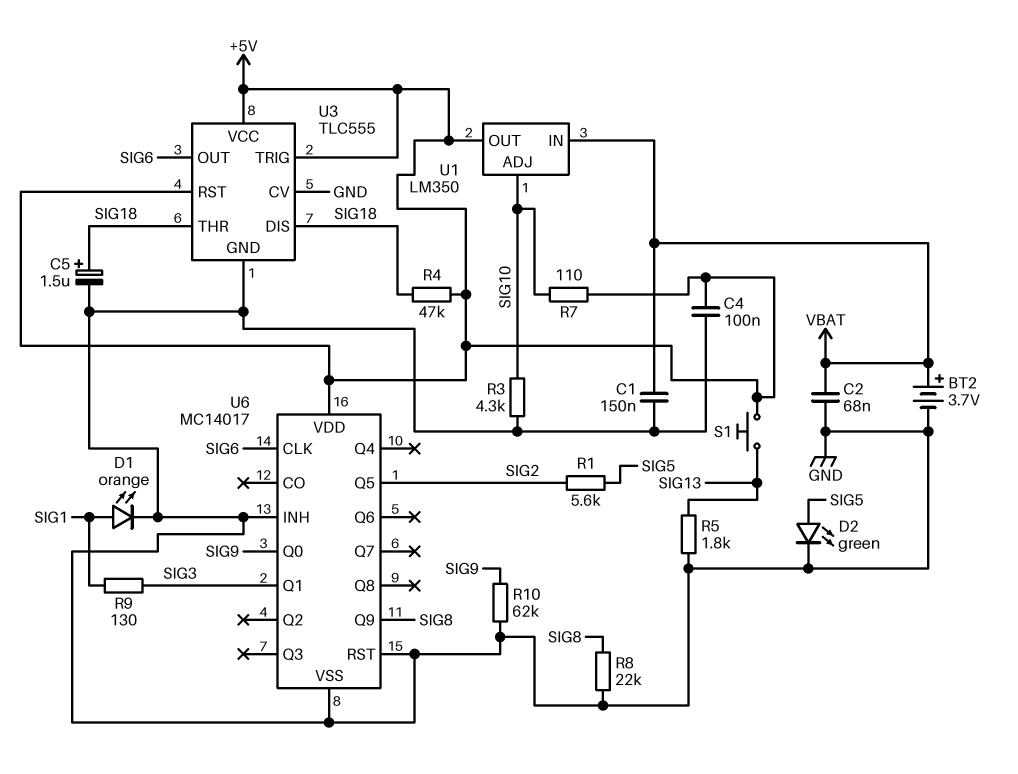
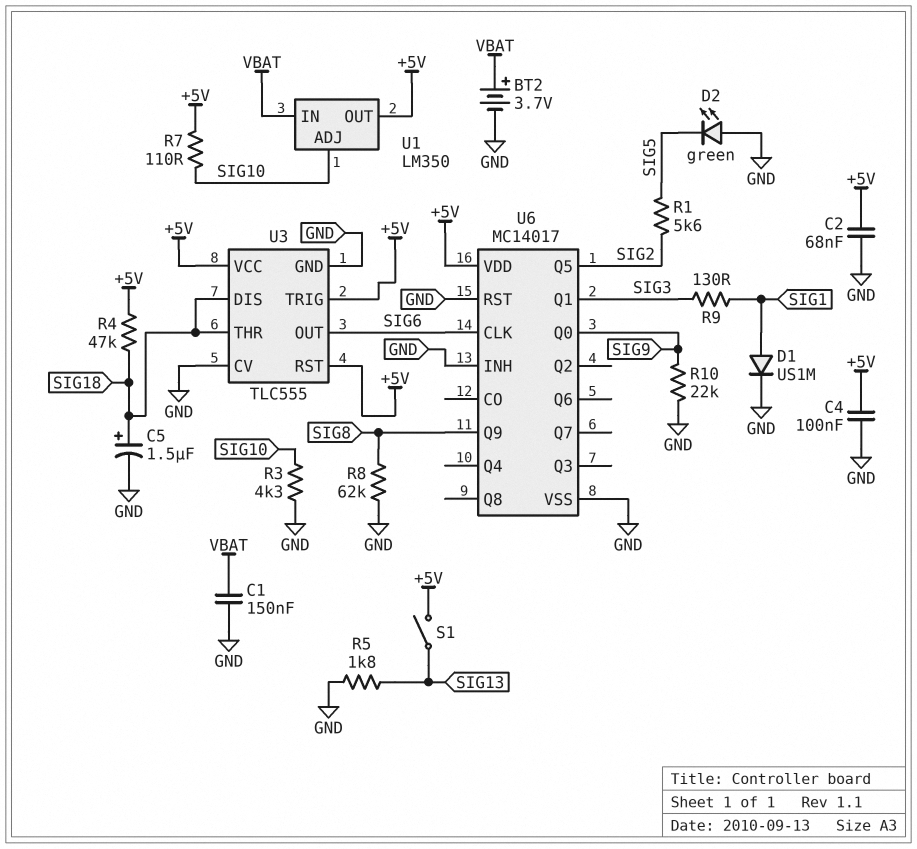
C2: 68nF (GND, VBAT) -> 68nF (+5V, GND)
D1: LED orange (A SIG1, K GND) -> diode US1M (A SIG1, K GND)
D2: LED green (A SIG5, K GND) -> LED green (A GND, K SIG5)
R8: 22k (GND, SIG8) -> 62k (GND, SIG8)
R10: 62k (GND, SIG9) -> 22k (GND, SIG9)
S1: button (+5V, SIG13) -> switch (+5V, SIG13)

